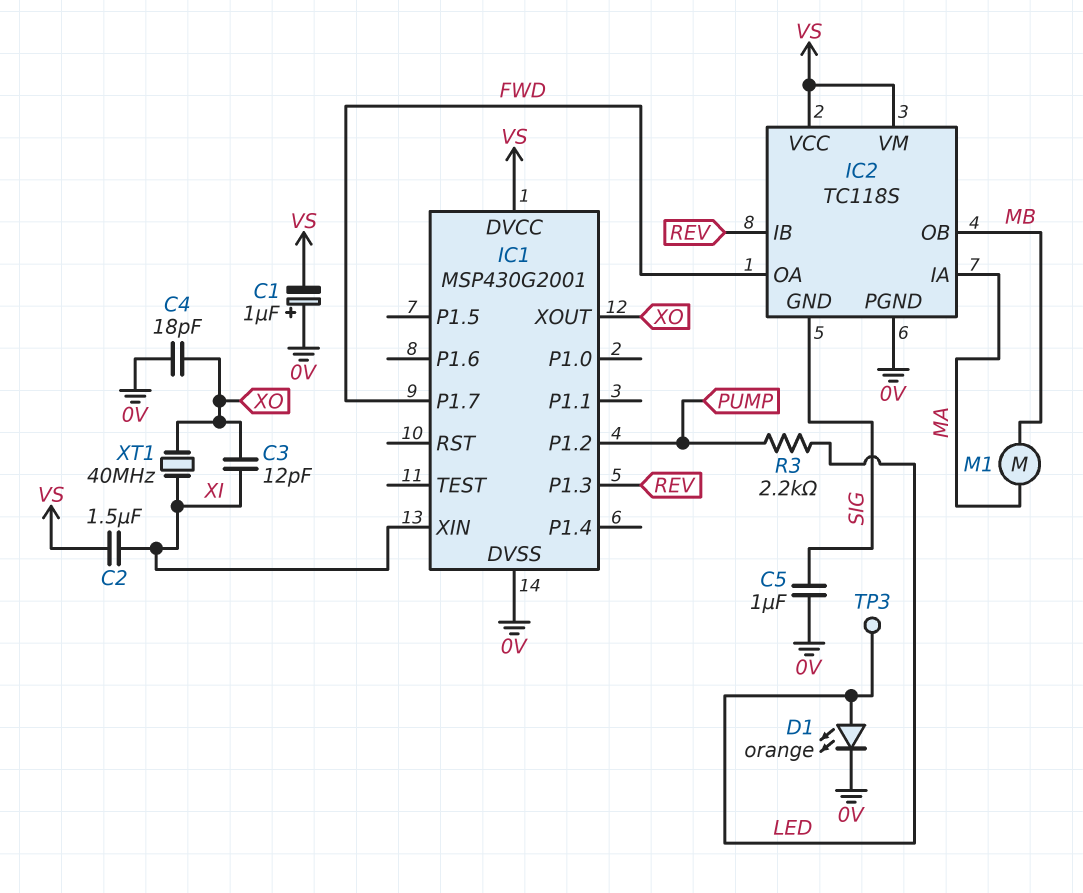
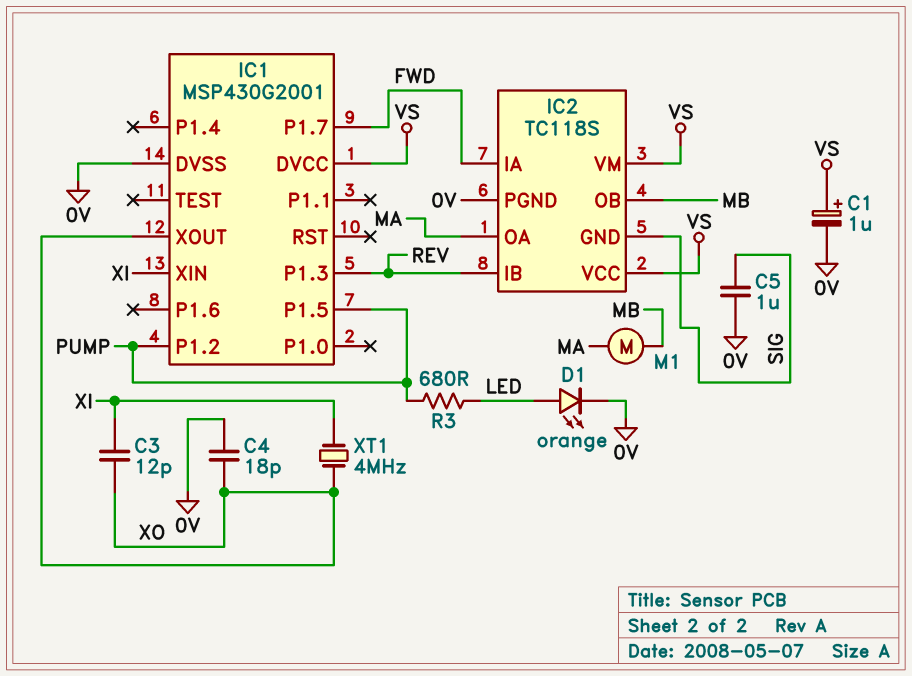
C1: 1uF (plus 0V, minus VS) -> 1uF (plus VS, minus 0V)
C2: 1.5uF (VS, XI) -> none
IC1 pin P1.5: none -> PUMP
IC2 pin IA: MA -> FWD
IC2 pin OA: FWD -> MA
R3: 2.2k (LED, PUMP) -> 680 (LED, PUMP)
TP3: test point (LED) -> none
XT1: 40MHz (XI, XO) -> 4MHz (XI, XO)

